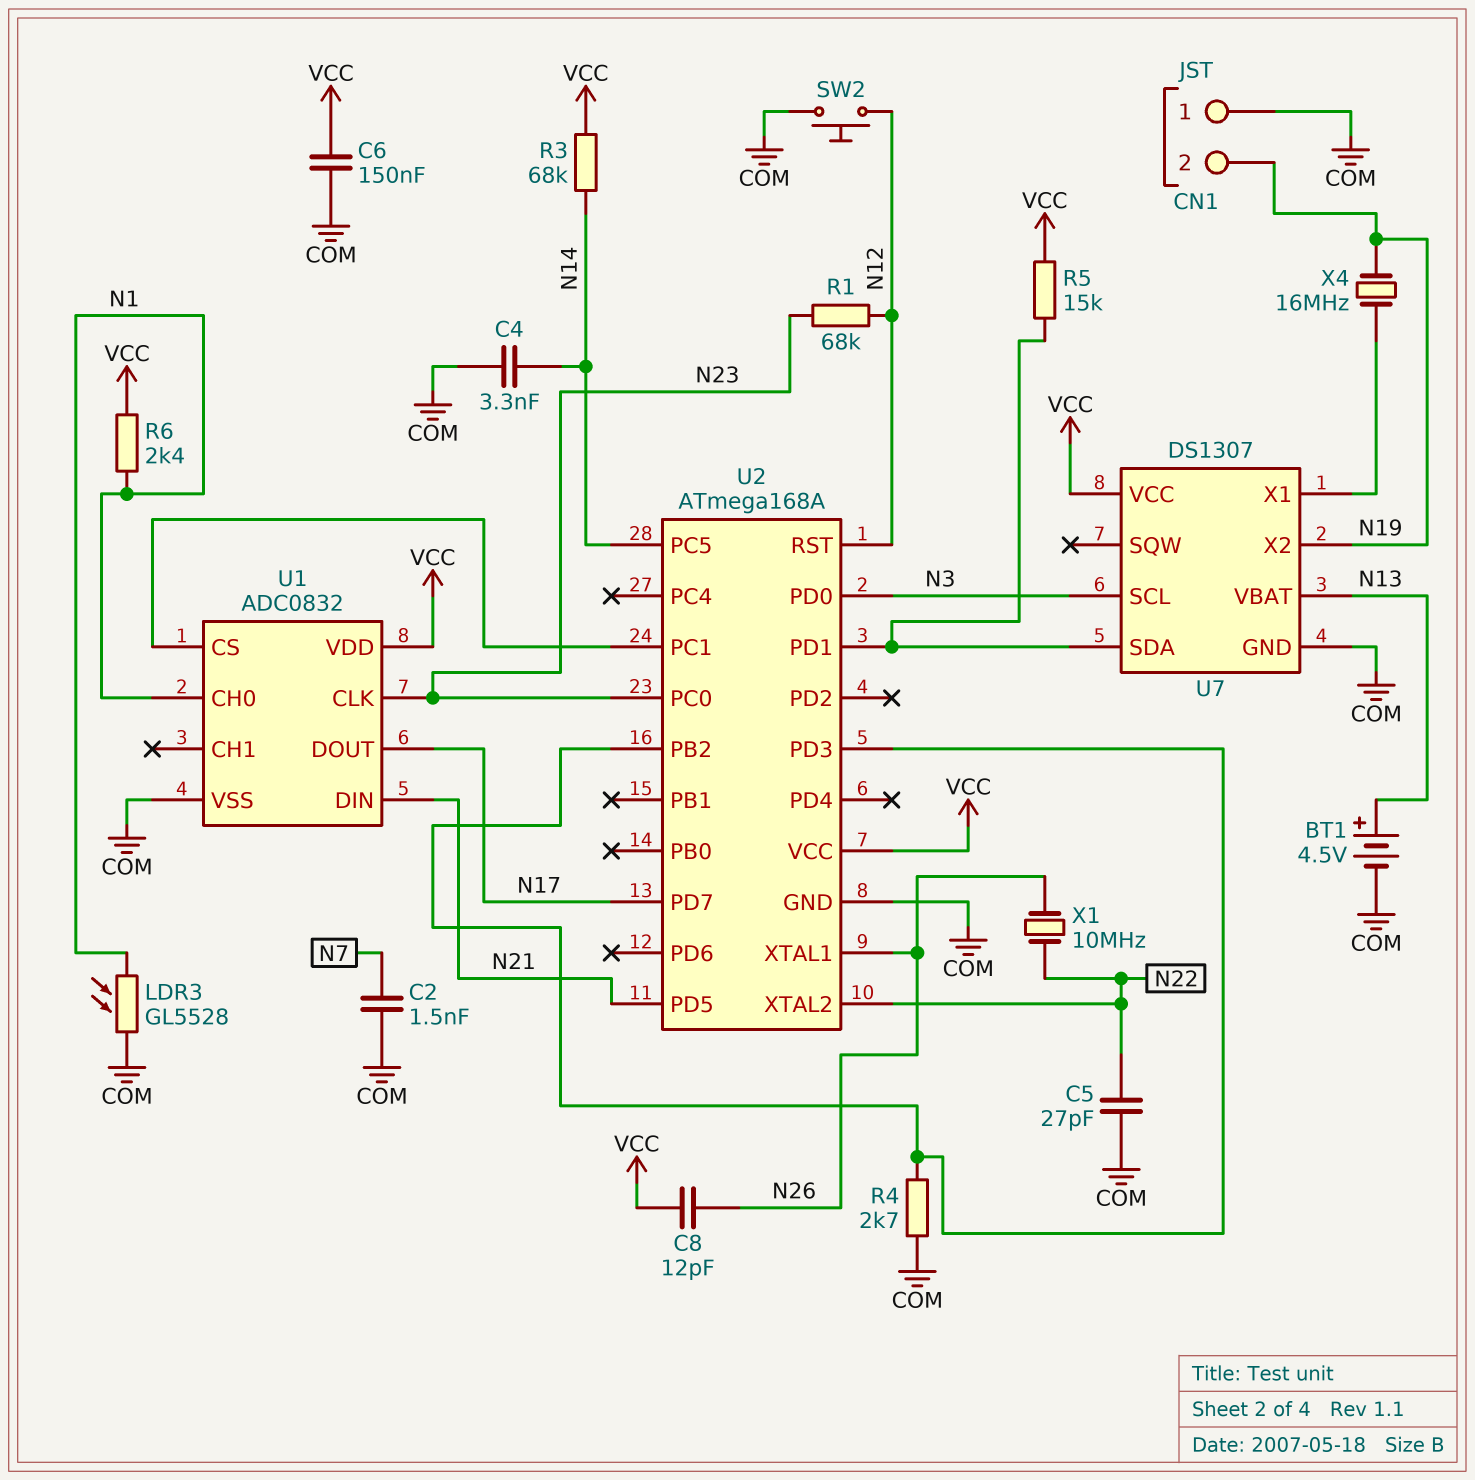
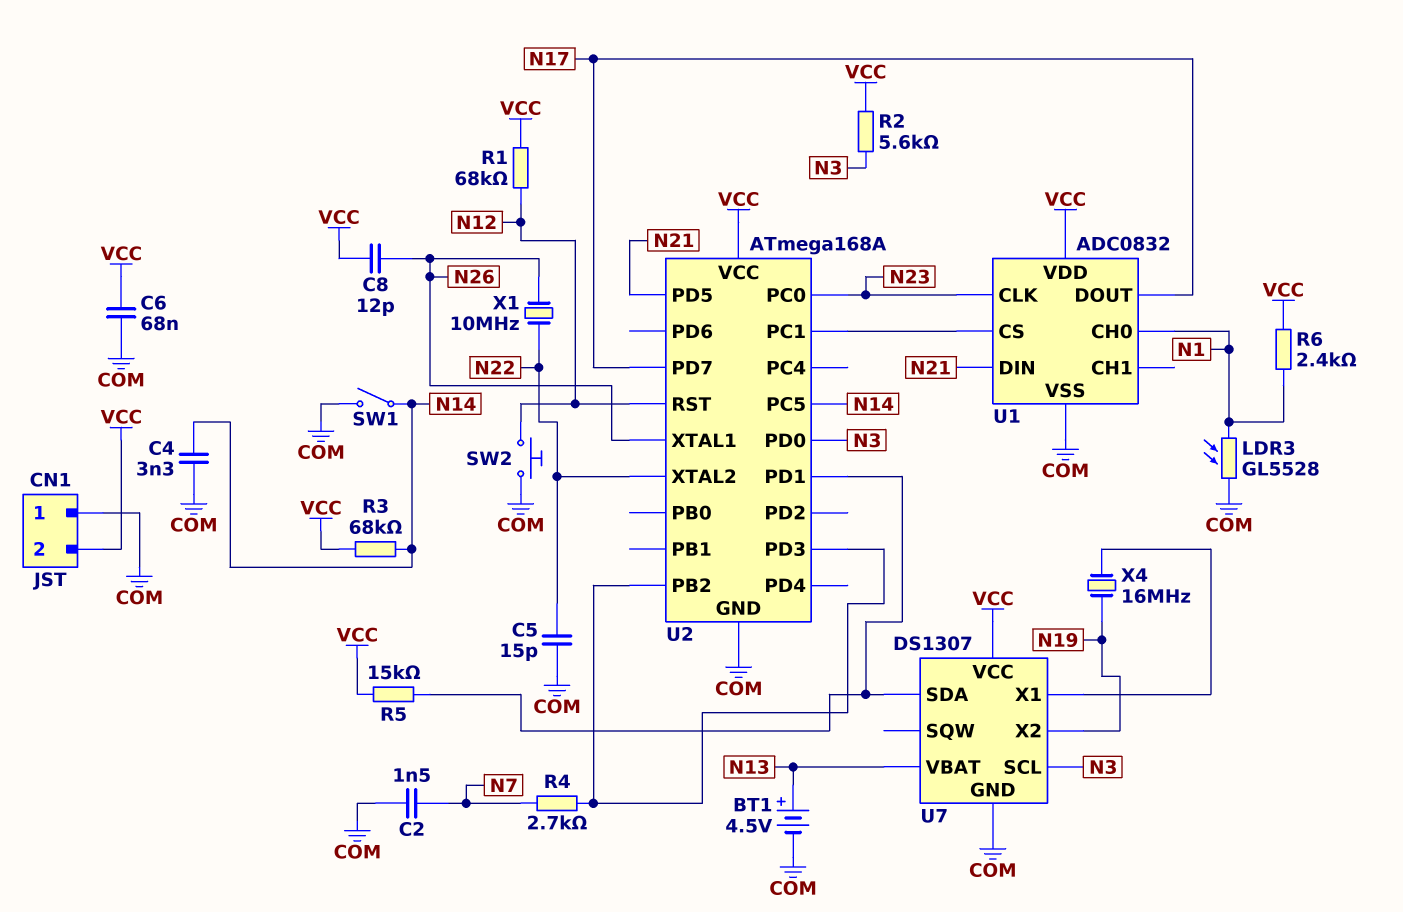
C5: 27pF (COM, N22) -> 15pF (COM, N22)
C6: 150nF (COM, VCC) -> 68nF (COM, VCC)
CN1 pin 2: N19 -> VCC
R1: 68k (N12, N23) -> 68k (N12, VCC)
R2: none -> 5.6k (N3, VCC)
R4: 2.7k (COM, U2/PB2) -> 2.7k (N7, U2/PB2)
SW1: none -> switch (COM, N14)

